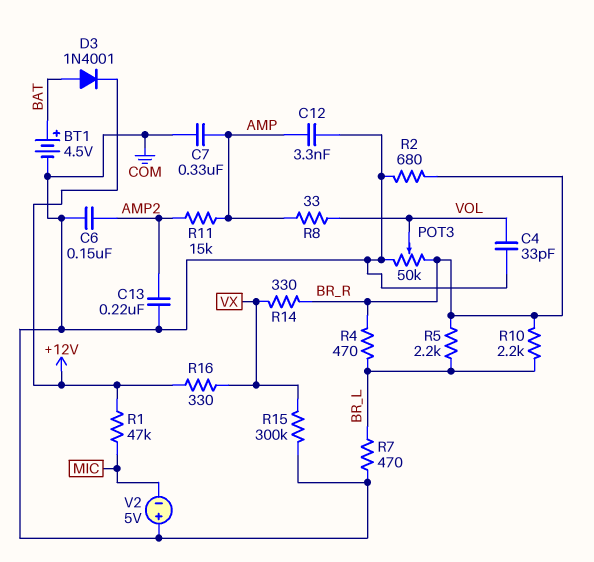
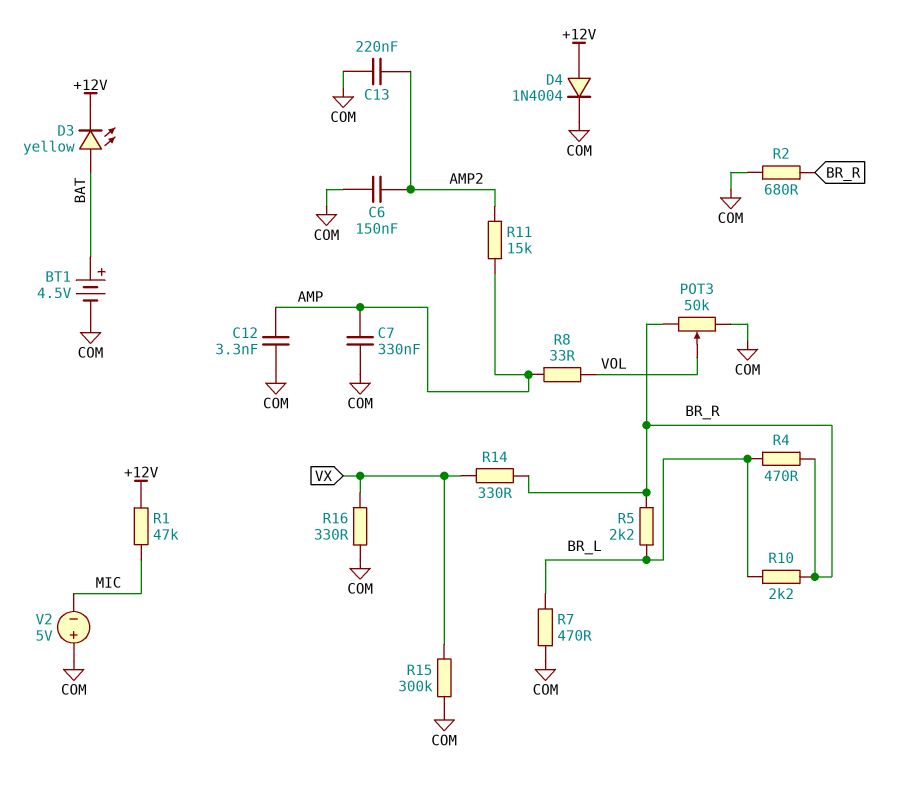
C4: 33pF (COM, VOL) -> none
D3: diode 1N4001 (A BAT, K +12V) -> LED yellow (A BAT, K +12V)
D4: none -> diode 1N4004 (A +12V, K COM)
R16: 330 (+12V, VX) -> 330 (COM, VX)

